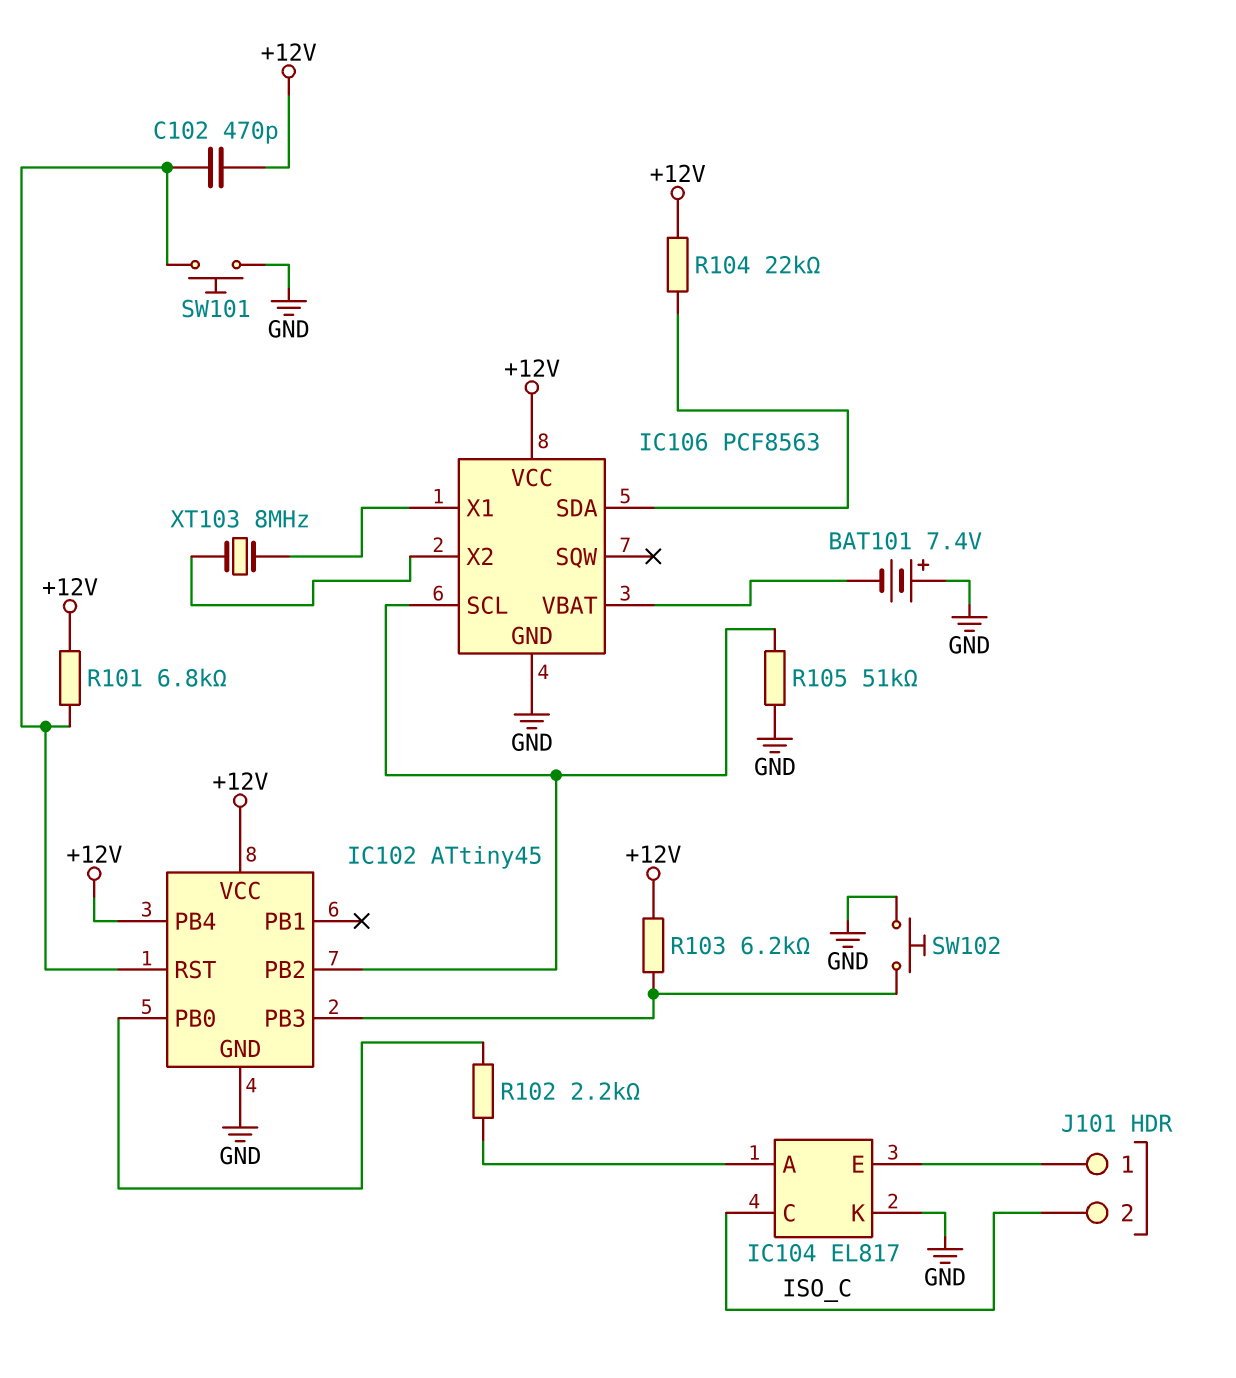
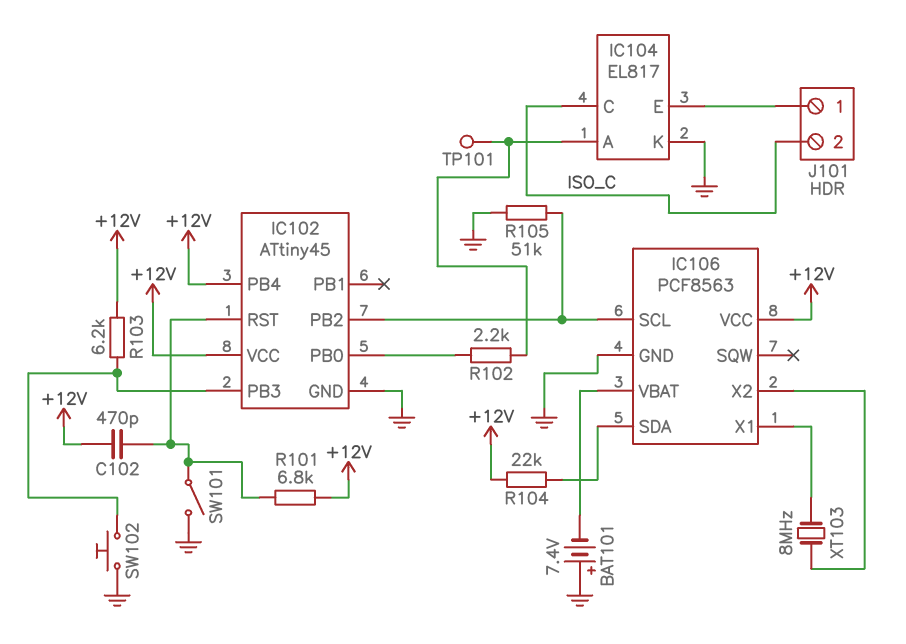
SW101: button (GND, IC102/RST) -> switch (GND, IC102/RST)
TP101: none -> test point (IC104/A)

